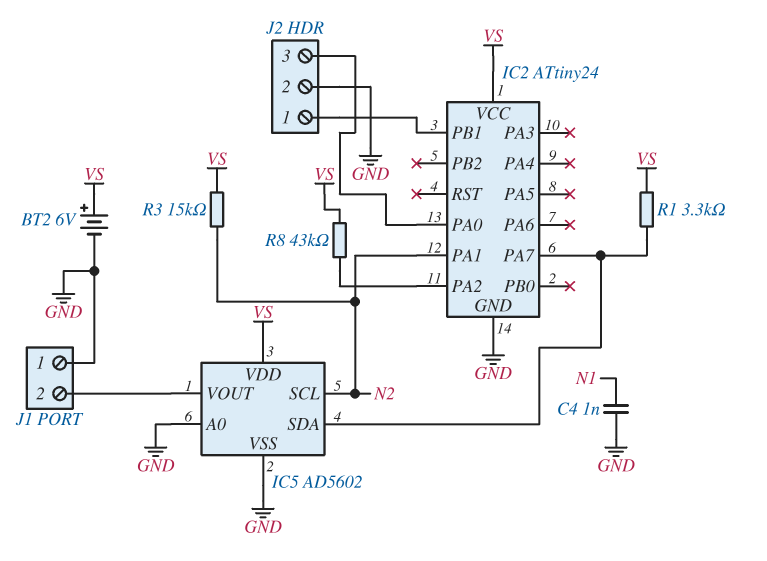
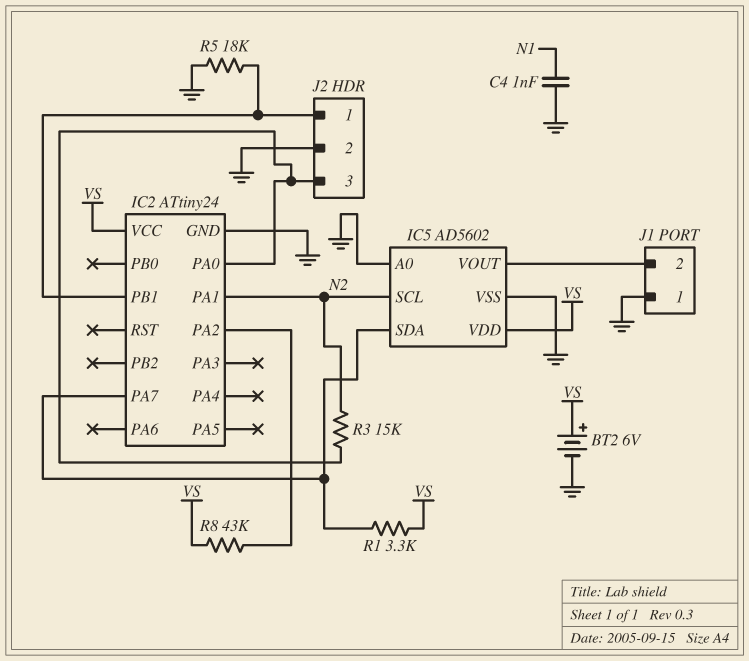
R3: 15k (N2, VS) -> 15k (IC2/PA0, N2)
R5: none -> 18k (GND, IC2/PB1)

